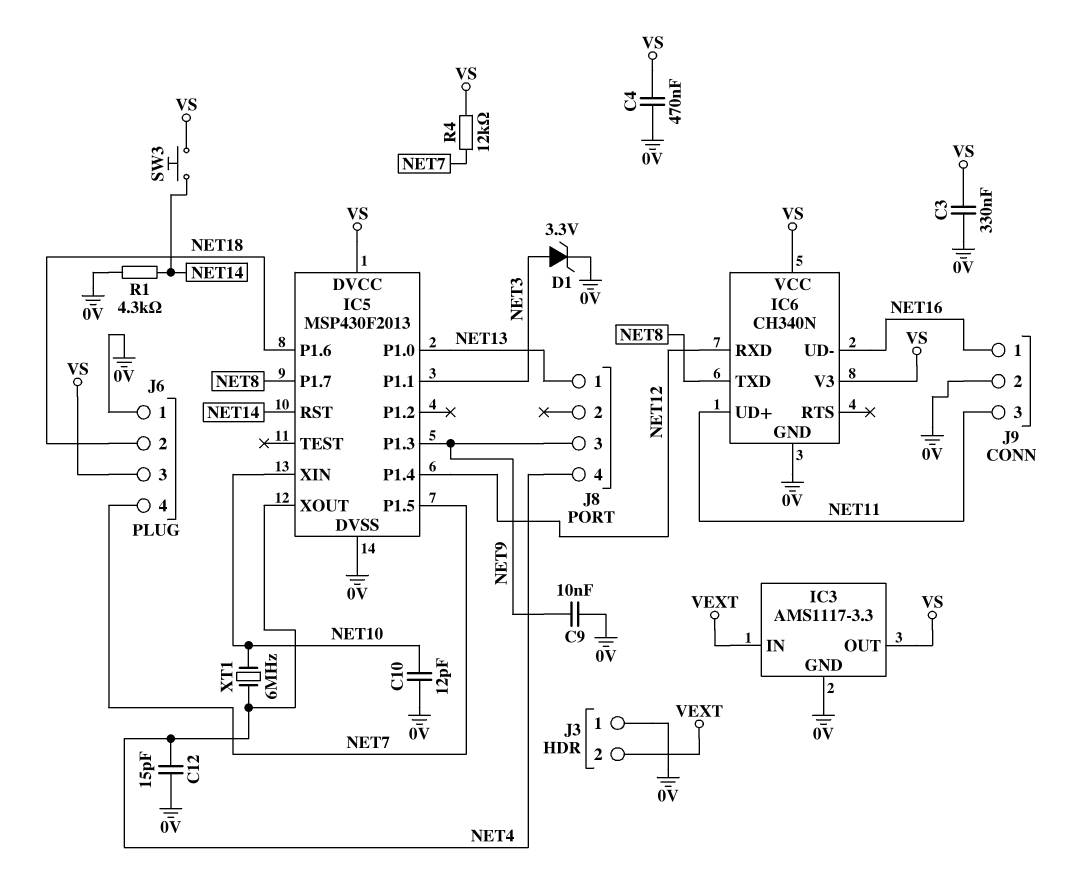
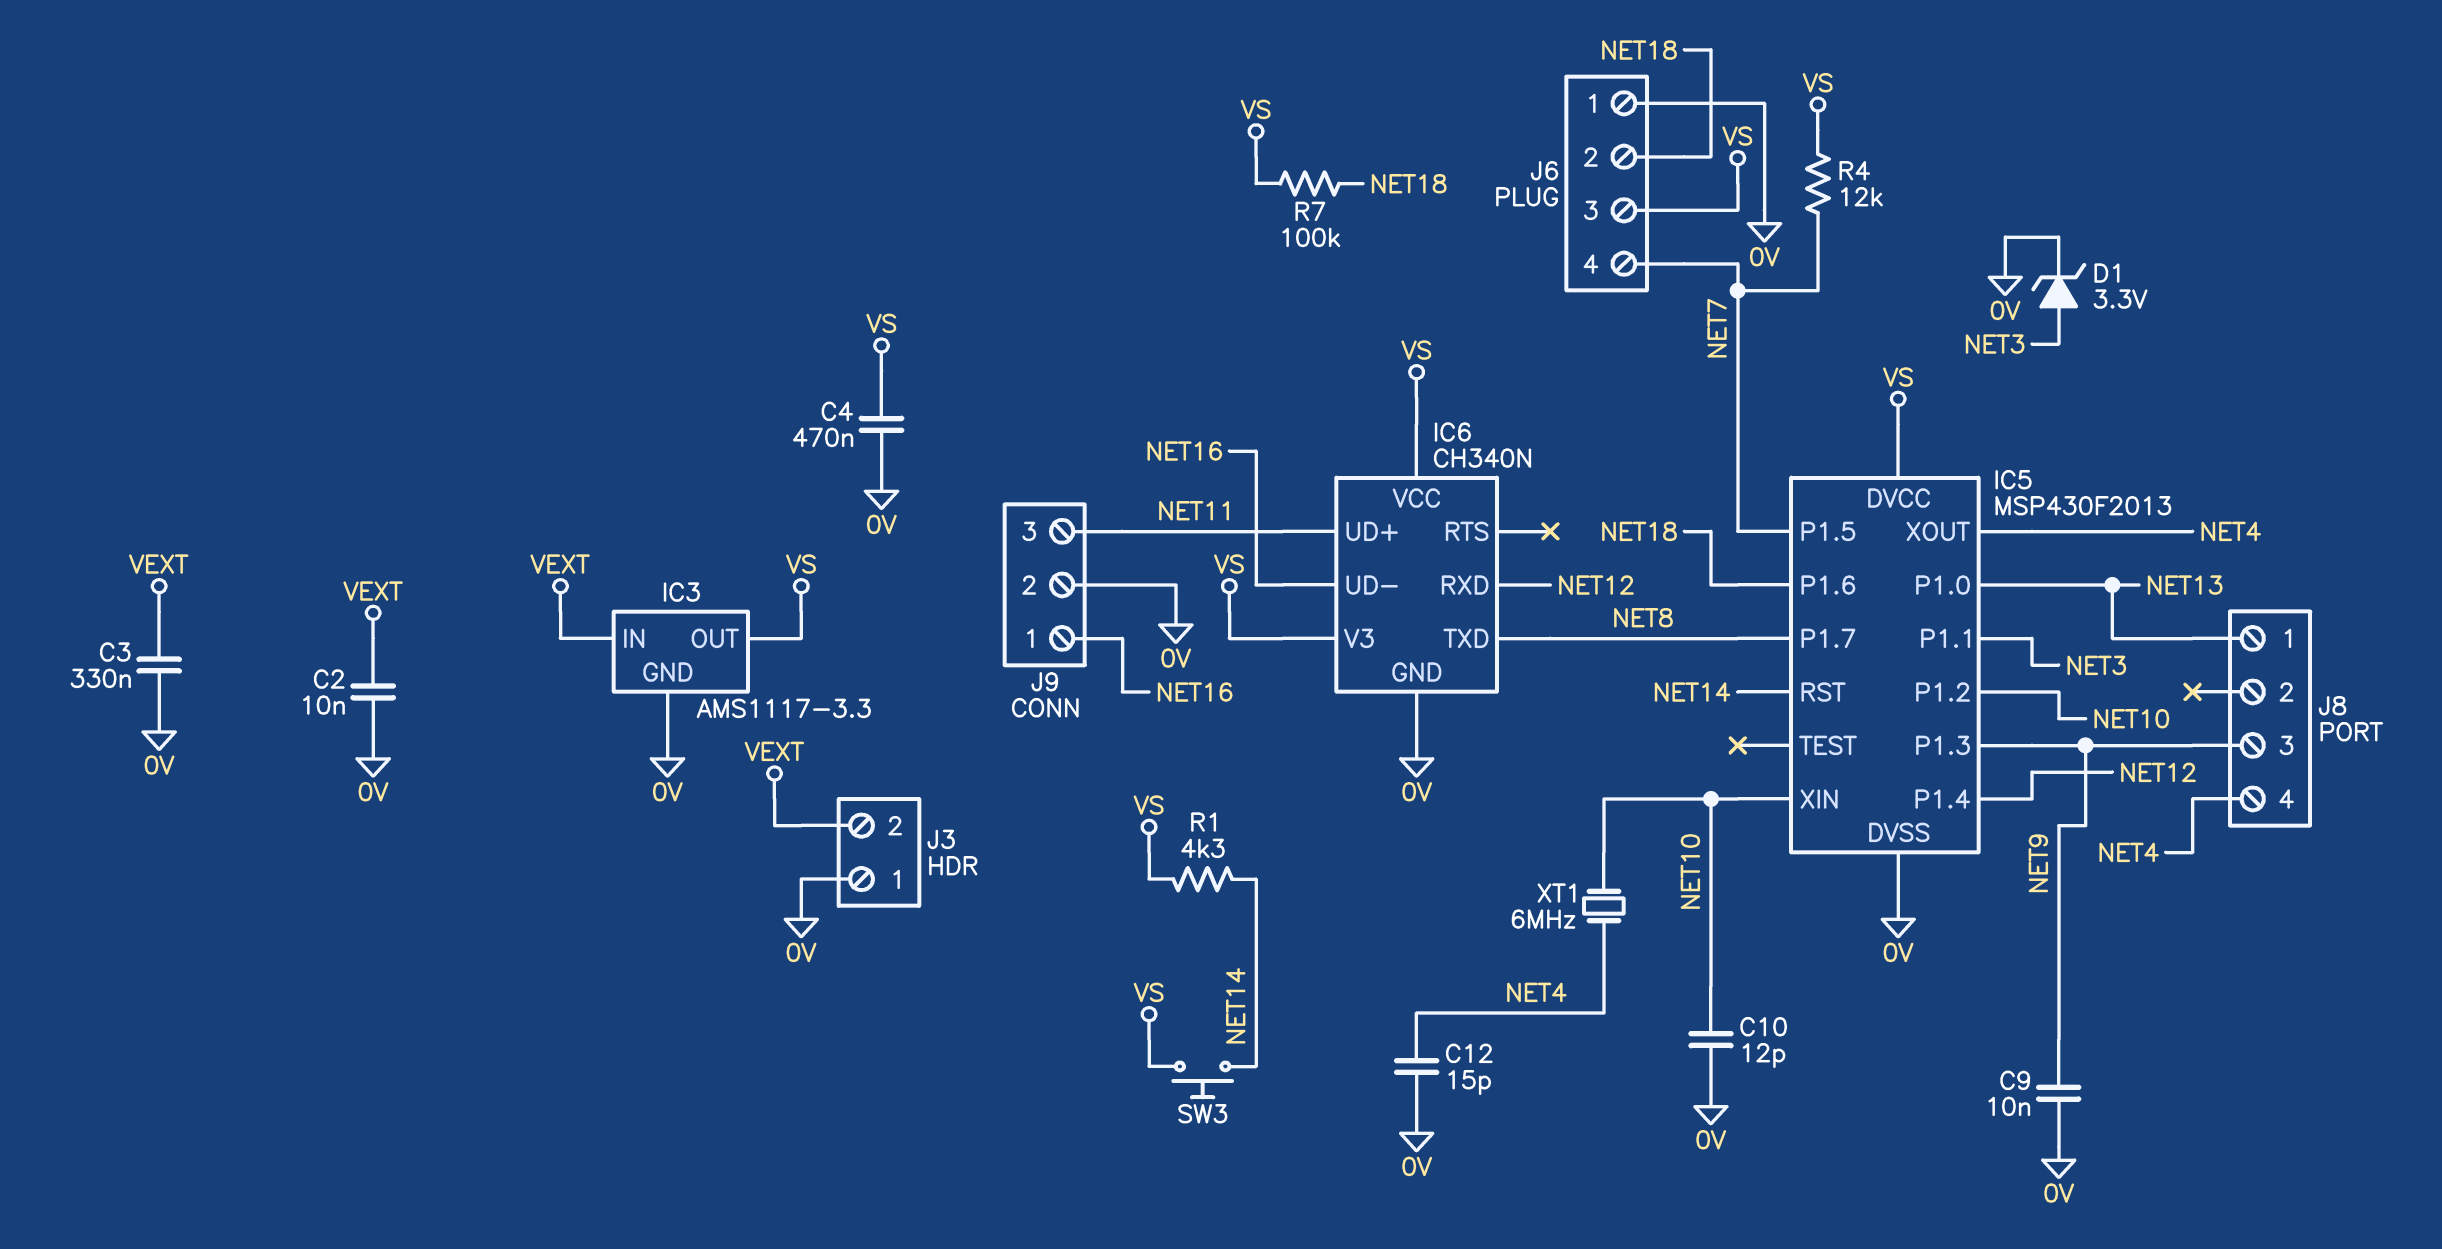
C2: none -> 10nF (0V, VEXT)
C3: 330nF (0V, VS) -> 330nF (0V, VEXT)
IC5 pin P1.2: none -> NET10
R1: 4.3k (0V, NET14) -> 4.3k (NET14, VS)
R7: none -> 100k (NET18, VS)

